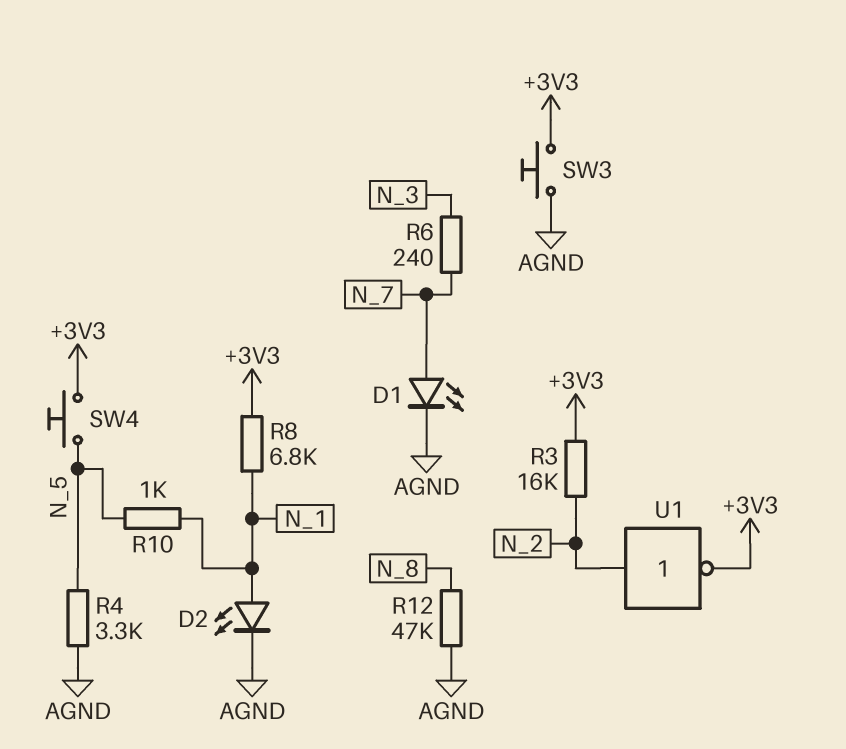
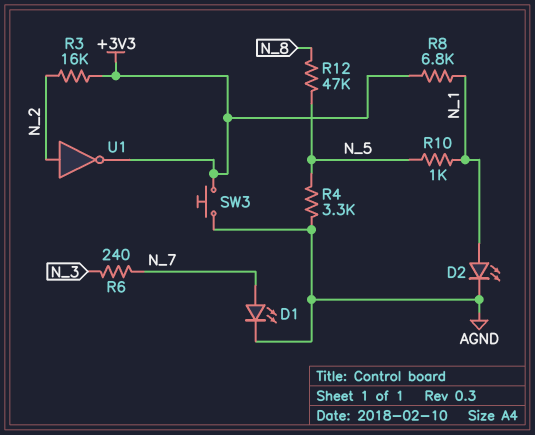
R12: 47k (AGND, N_8) -> 47k (N_5, N_8)
SW4: button (+3V3, N_5) -> none

